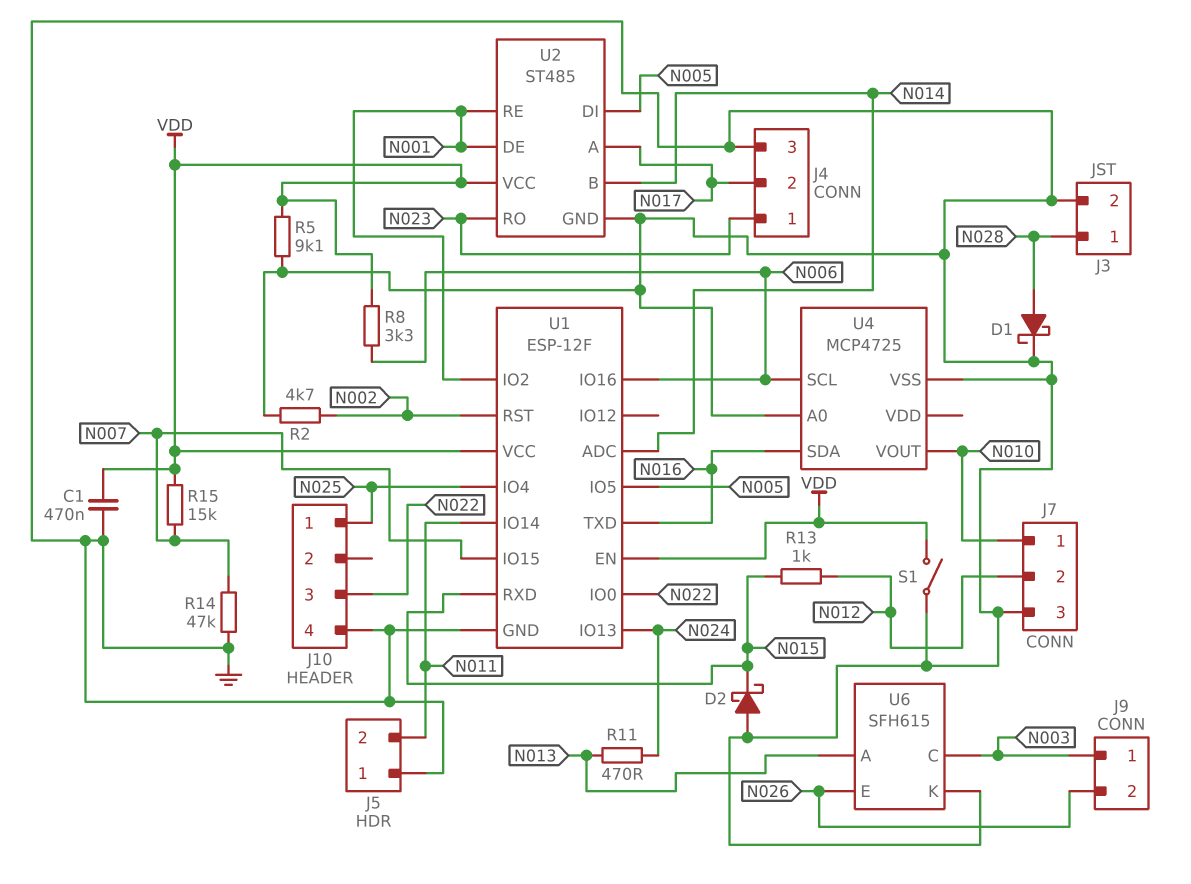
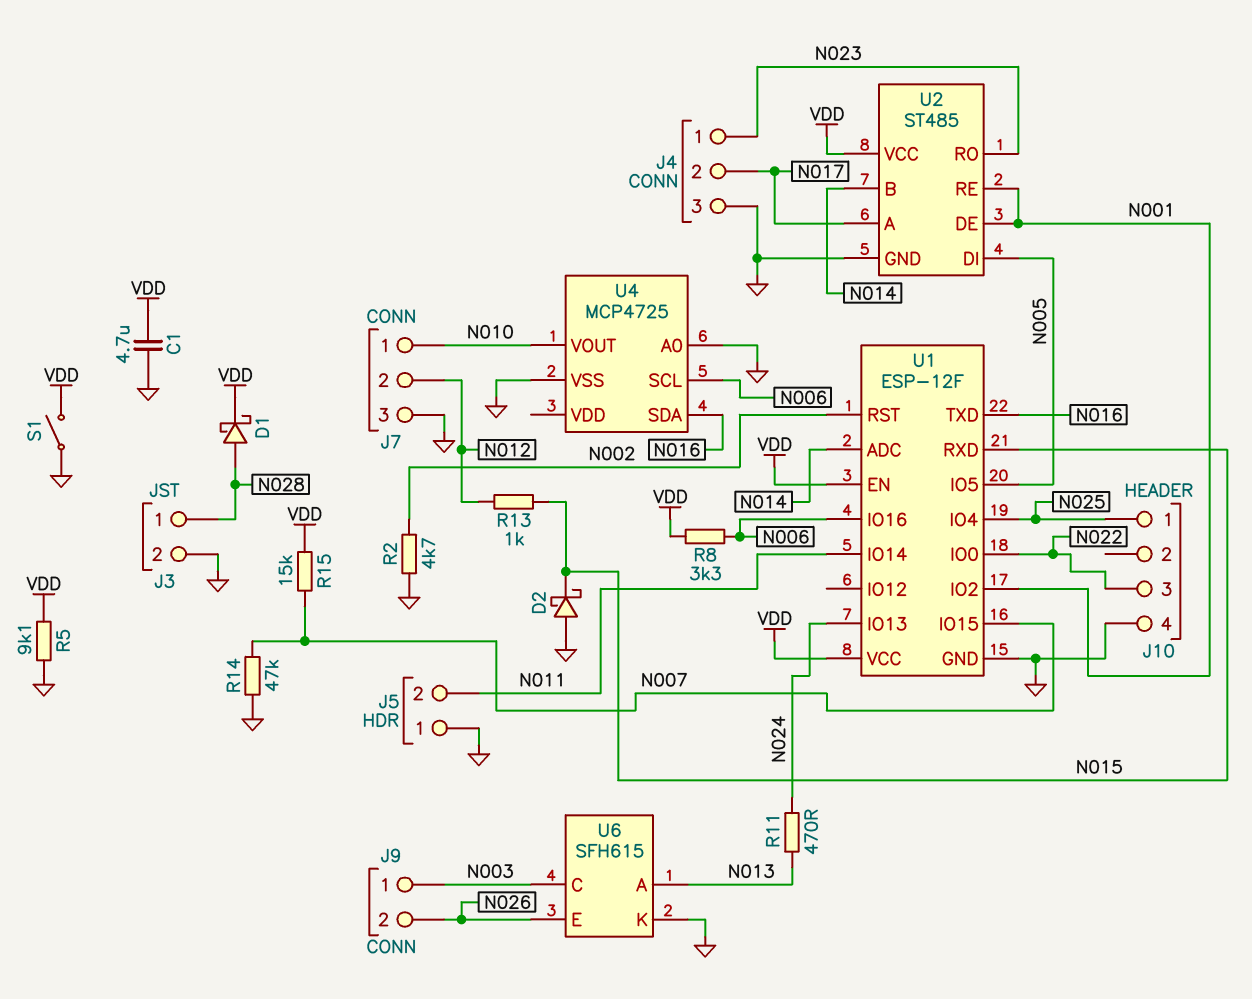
C1: 470nF (GND, VDD) -> 4.7uF (GND, VDD)
D1: schottky (A N028, K GND) -> schottky (A N028, K VDD)

